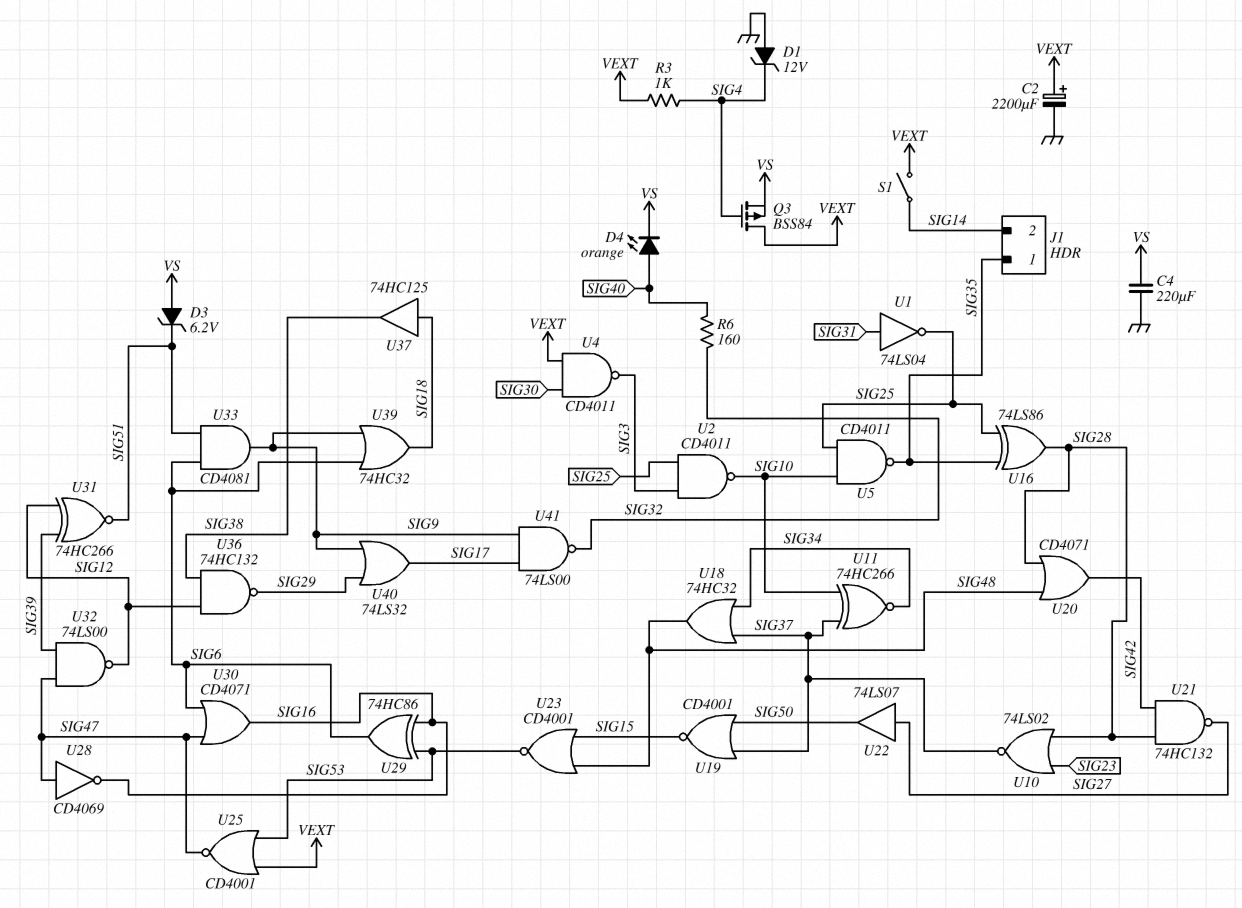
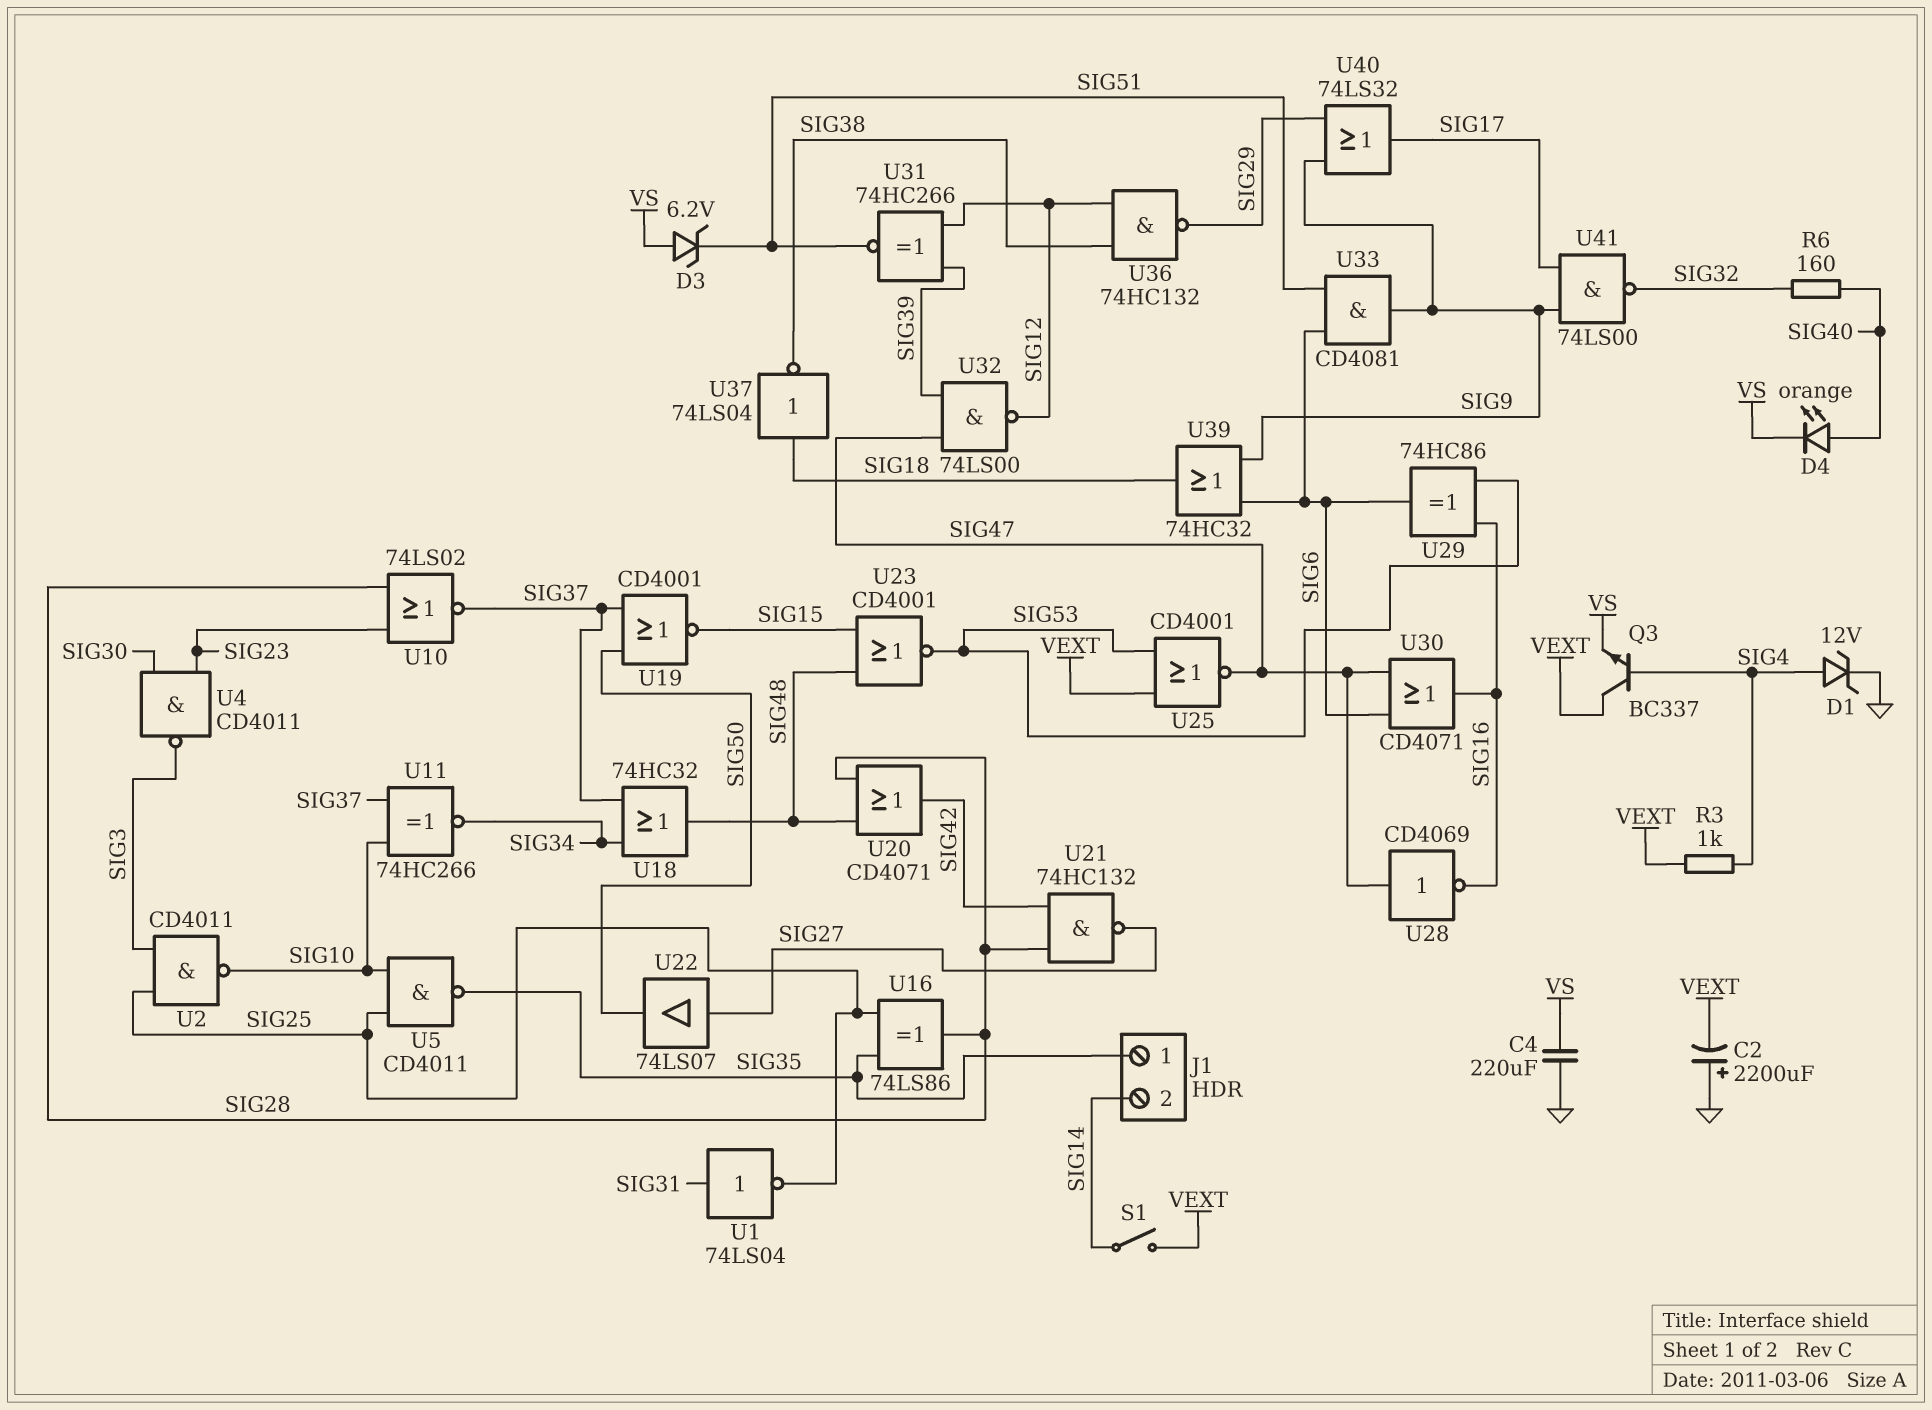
C2: 2200uF (plus VEXT, minus GND) -> 2200uF (plus GND, minus VEXT)
D1: zener 12V (A GND, K SIG4) -> zener 12V (A SIG4, K GND)
Q3: PMOS BSS84 (G SIG4, D VEXT, S VS) -> NPN BC337 (B SIG4, C VEXT, E VS)
U4: NAND CD4011 (in SIG30, in VEXT, out SIG3) -> NAND CD4011 (in SIG23, in SIG30, out SIG3)
U37: buffer 74HC125 (in SIG18, out SIG38) -> NOT 74LS04 (in SIG18, out SIG38)

